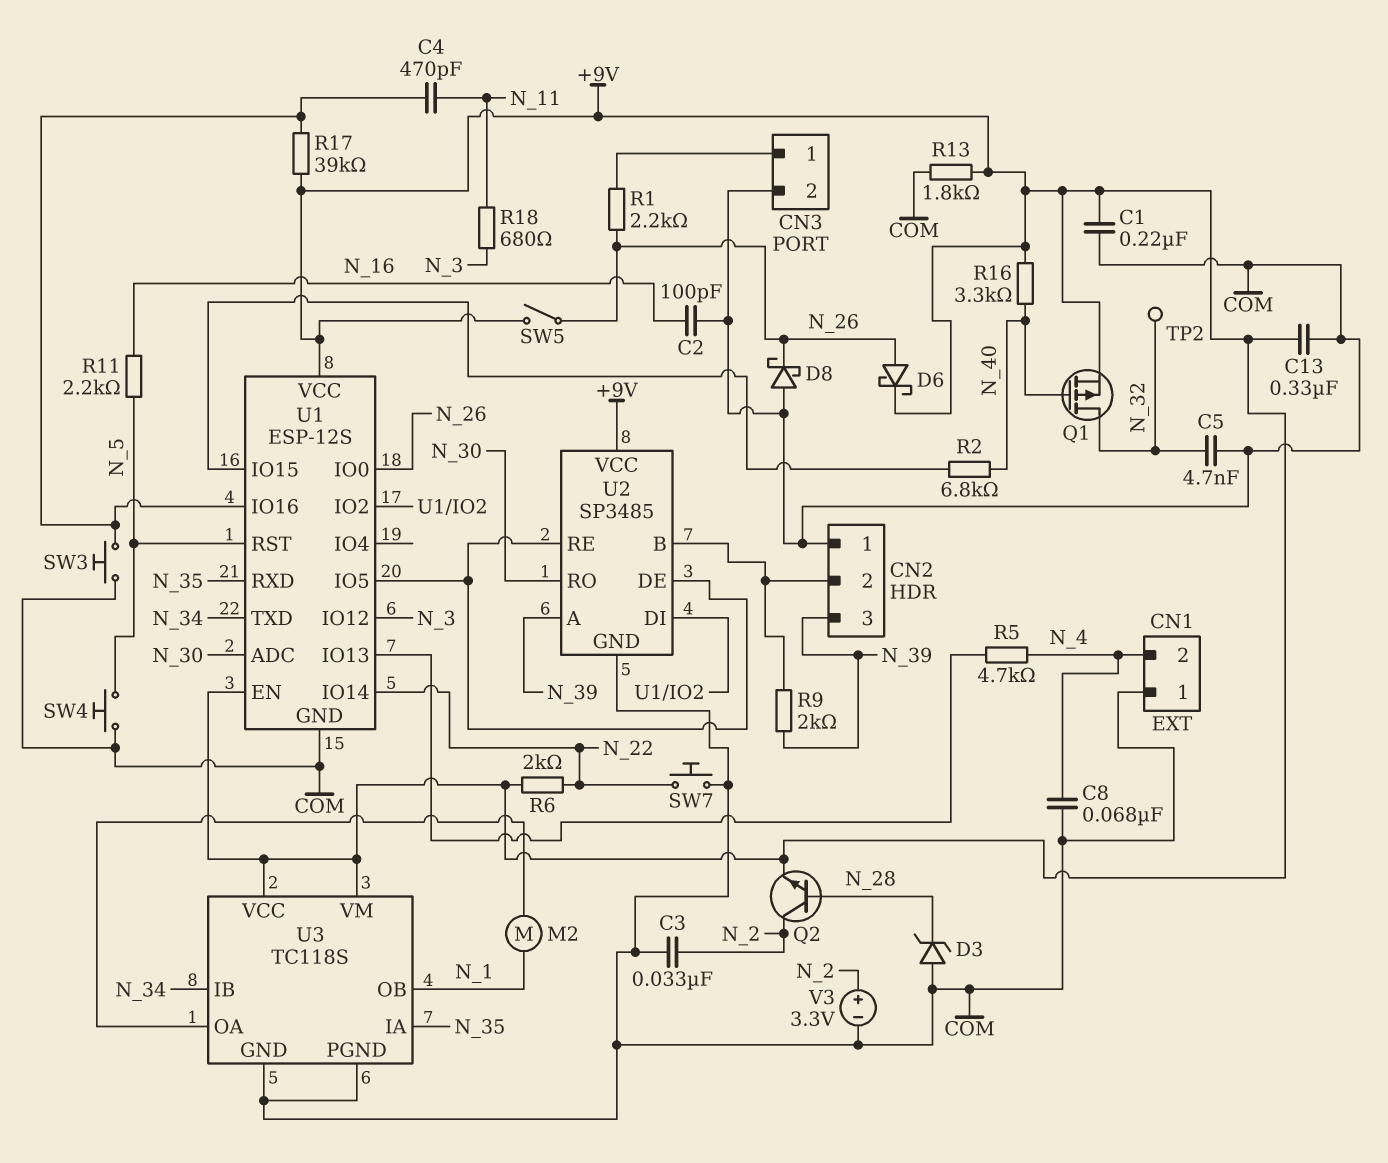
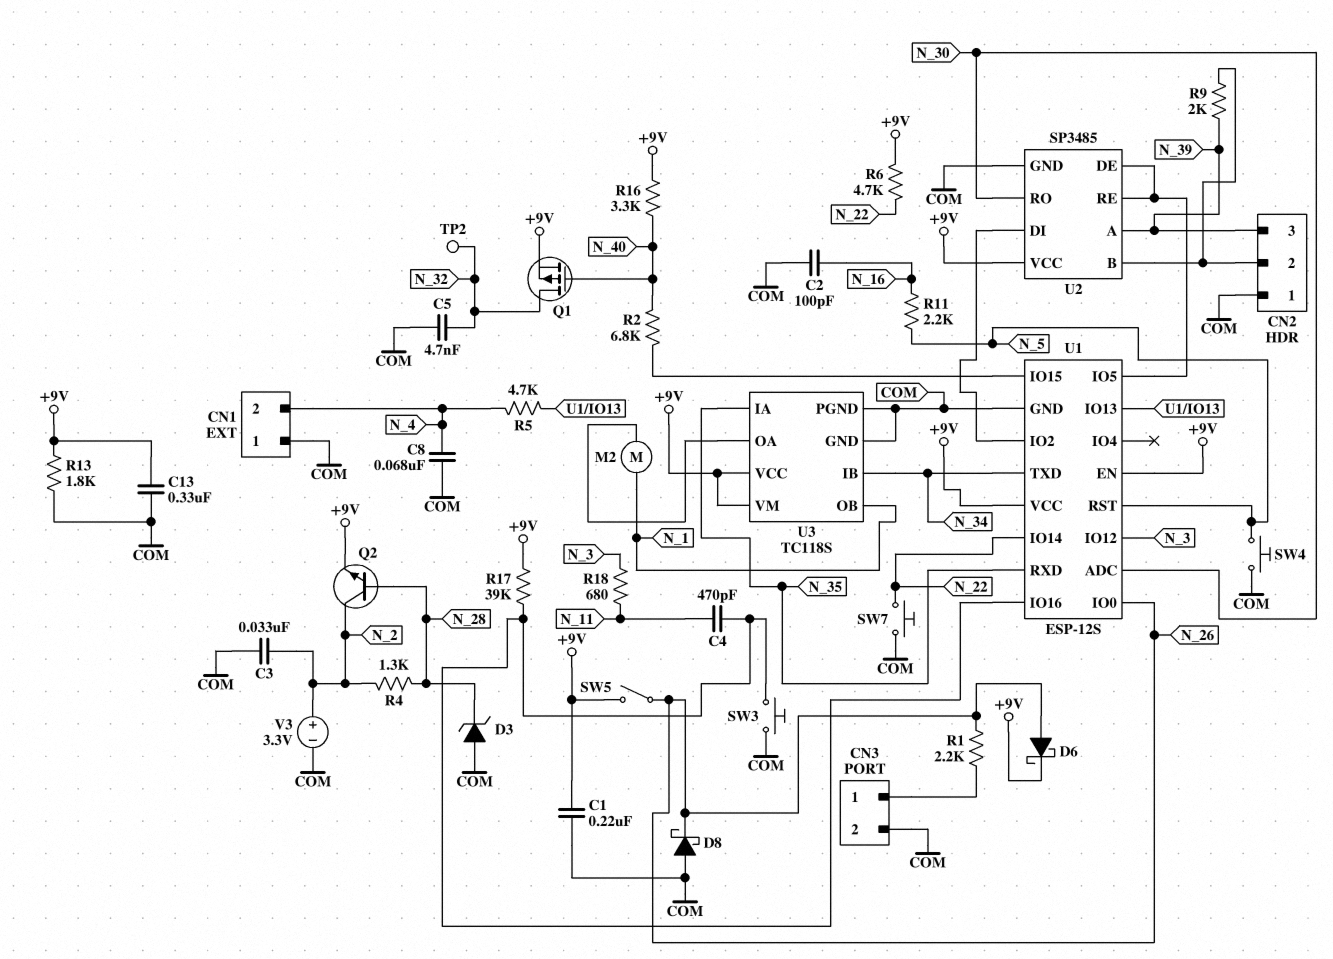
R4: none -> 1.3k (N_2, N_28)
R6: 2k (+9V, N_22) -> 4.7k (+9V, N_22)

